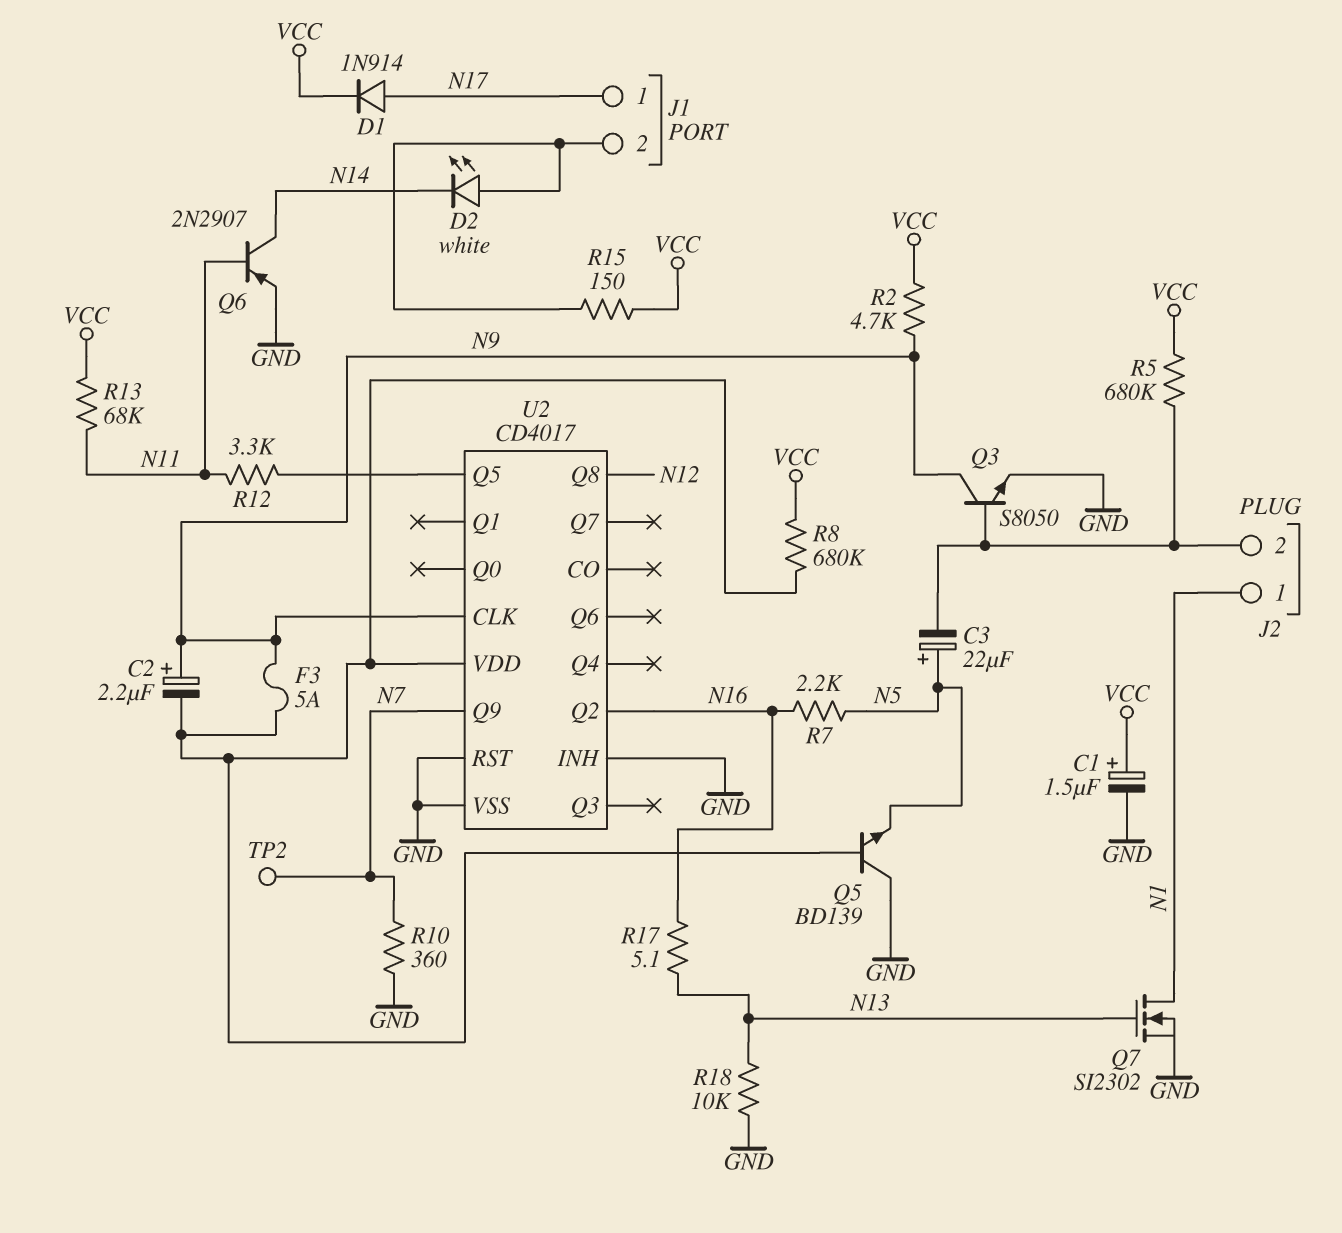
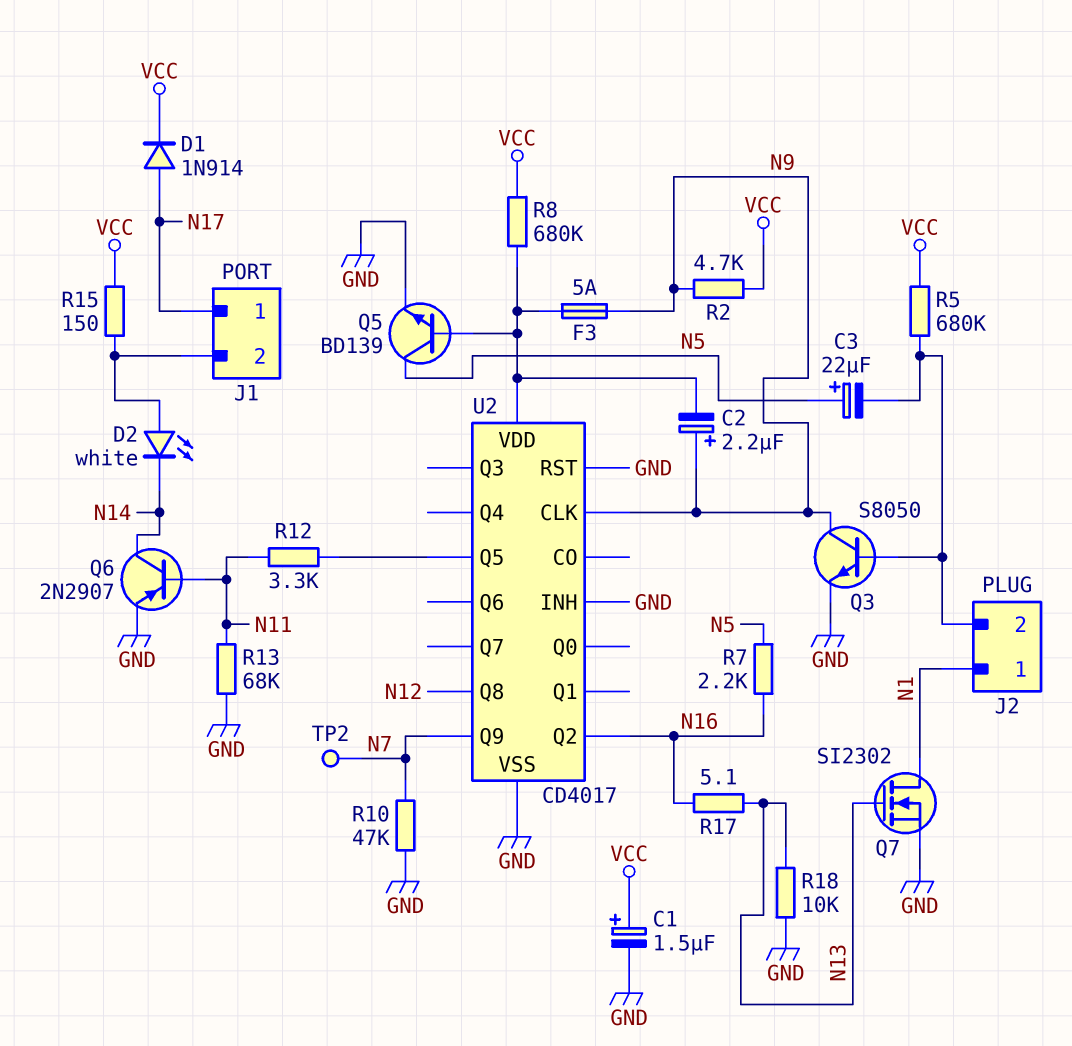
Q5: NPN BD139 (B U2/VDD, C GND, E N5) -> NPN BD139 (B U2/VDD, C N5, E GND)
R10: 360 (GND, N7) -> 47k (GND, N7)
R13: 68k (N11, VCC) -> 68k (GND, N11)

